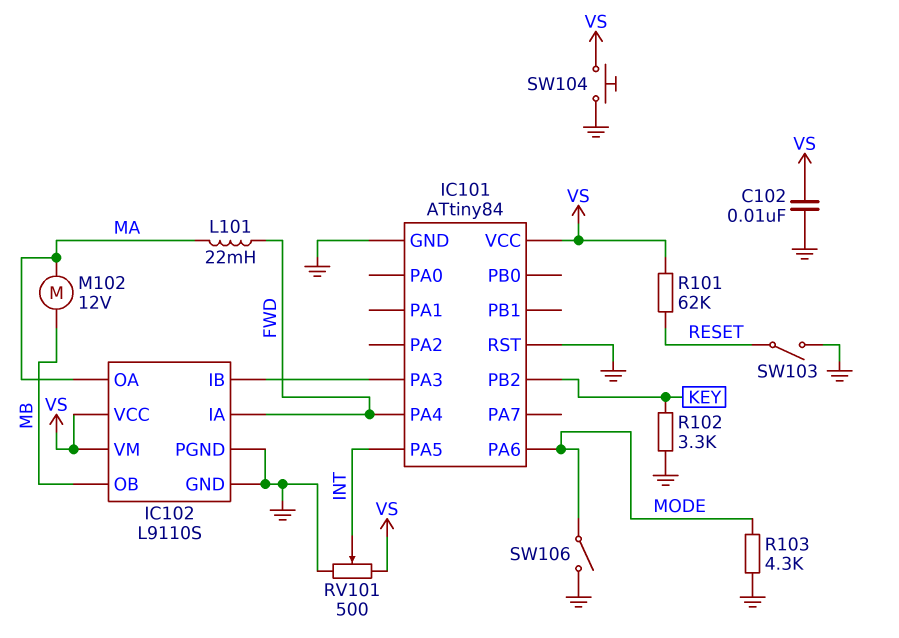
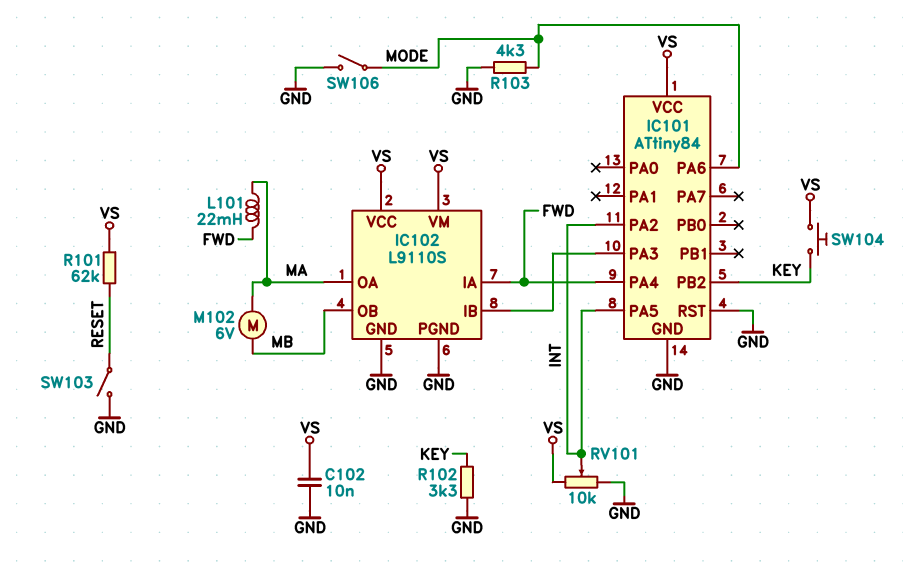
IC101 pin PA2: none -> INT
M102: motor 12V (MA, MB) -> motor 6V (MA, MB)
RV101: 500 (GND, VS, wiper INT) -> 10k (GND, VS, wiper INT)
SW104: button (GND, VS) -> button (KEY, VS)

